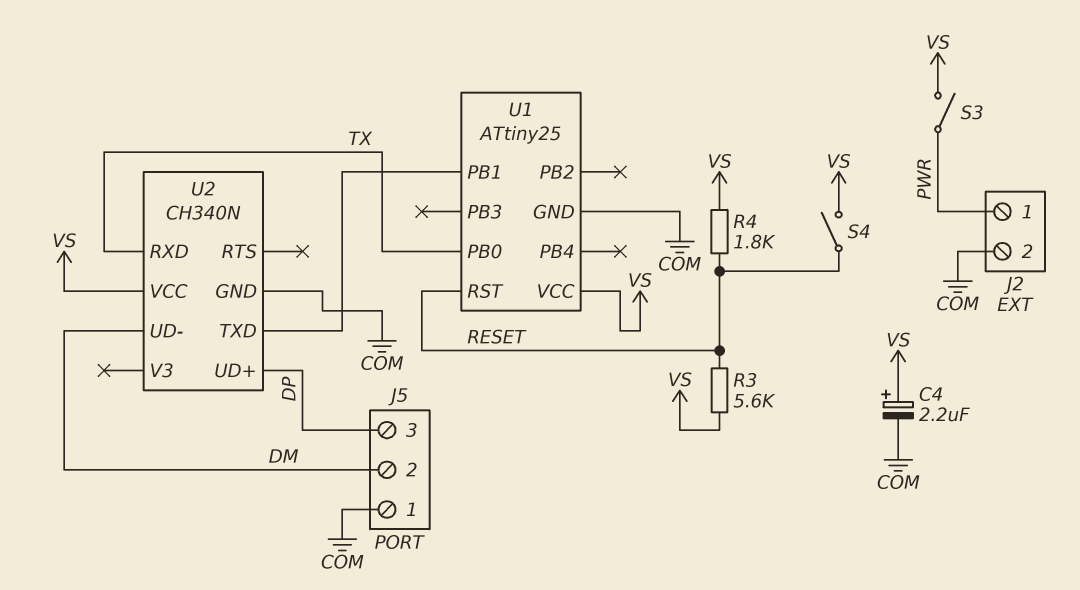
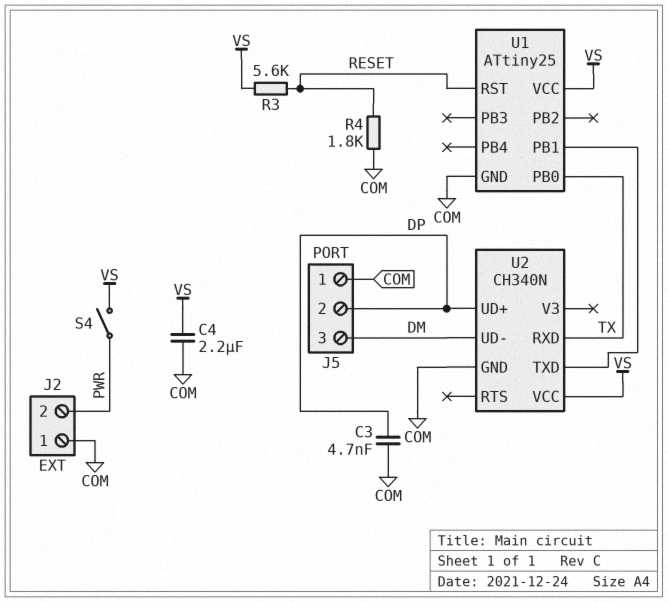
C3: none -> 4.7nF (COM, DP)
C4: 2.2uF (plus VS, minus COM) -> 2.2uF (COM, VS)
J2 pin 1: PWR -> COM
J2 pin 2: COM -> PWR
J5 pin 2: DM -> DP
J5 pin 3: DP -> DM
R4: 1.8k (RESET, VS) -> 1.8k (COM, RESET)
S3: switch (PWR, VS) -> none
S4: switch (RESET, VS) -> switch (PWR, VS)

